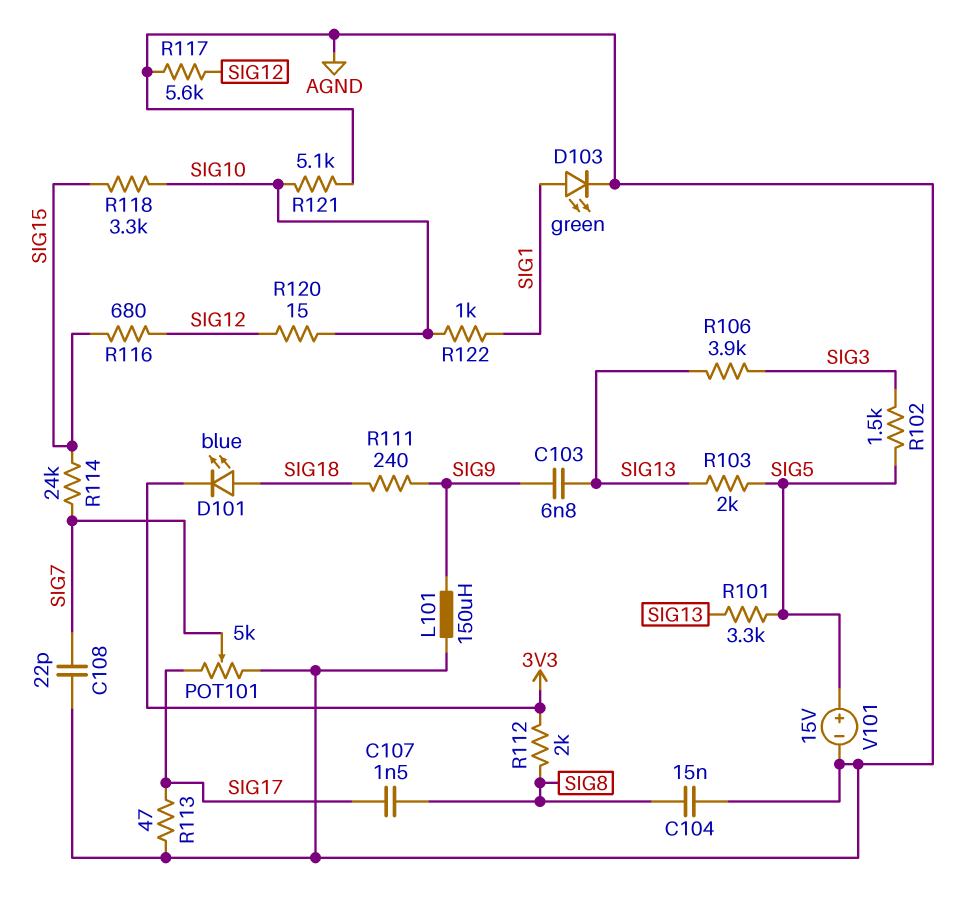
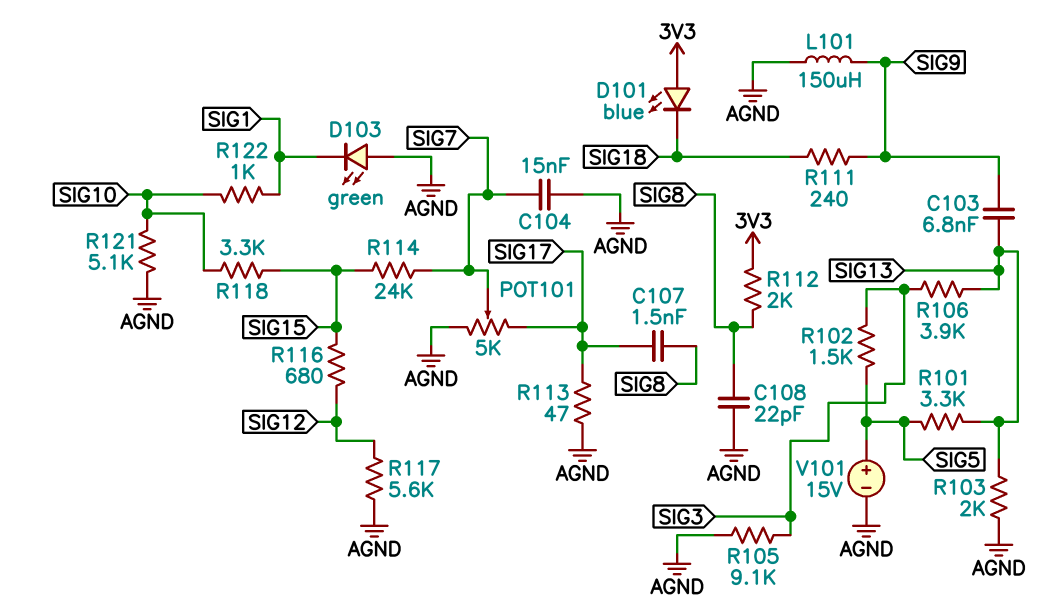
C104: 15nF (AGND, SIG8) -> 15nF (AGND, SIG7)
C108: 22pF (AGND, SIG7) -> 22pF (AGND, SIG8)
D101: LED blue (A SIG18, K 3V3) -> LED blue (A 3V3, K SIG18)
D103: LED green (A SIG1, K AGND) -> LED green (A AGND, K SIG1)
R103: 2k (SIG5, SIG13) -> 2k (AGND, SIG13)
R105: none -> 9.1k (AGND, SIG3)
R120: 15 (SIG10, SIG12) -> none

